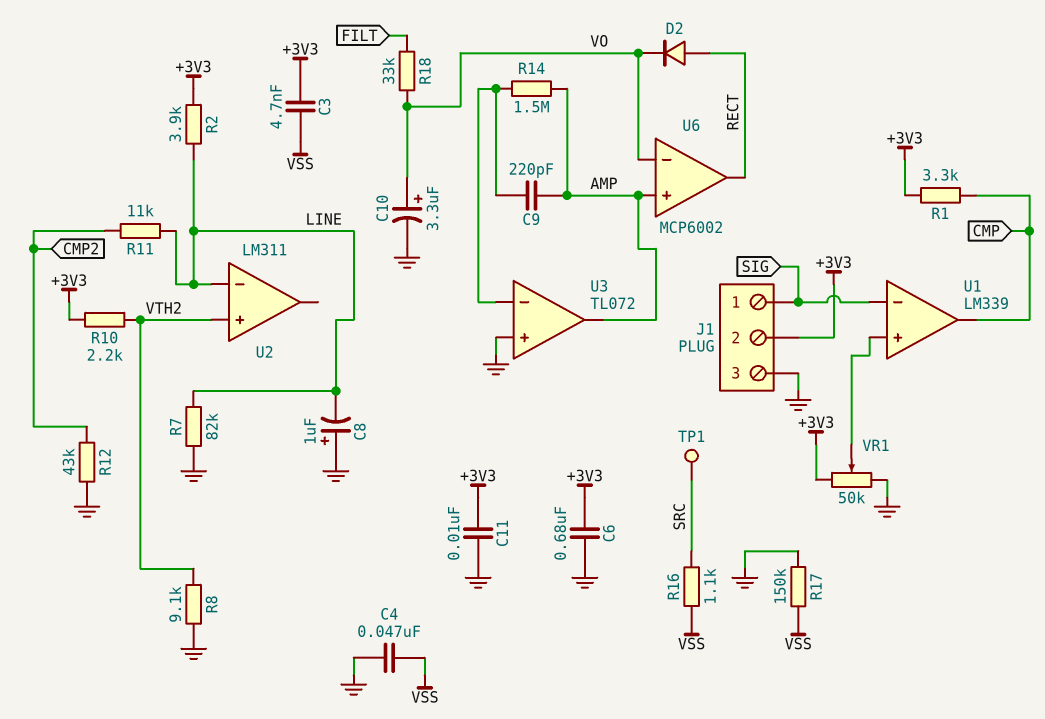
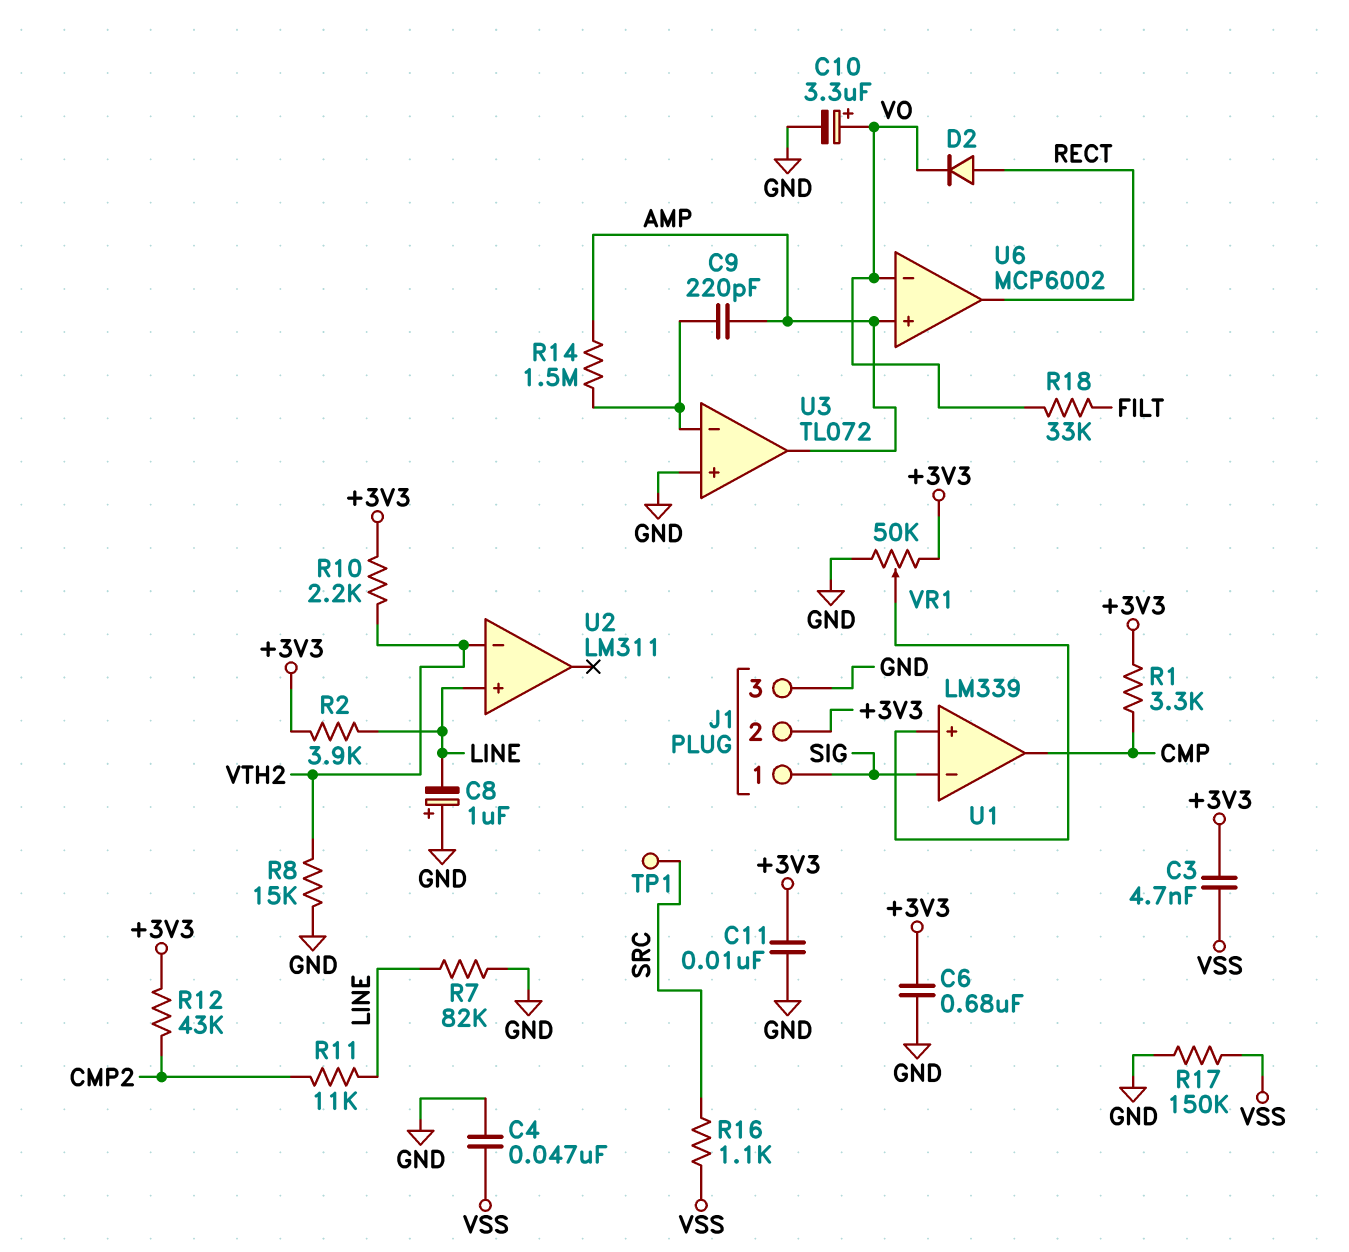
R8: 9.1k (GND, VTH2) -> 15k (GND, VTH2)
R12: 43k (CMP2, GND) -> 43k (+3V3, CMP2)
U2 pin in+: VTH2 -> LINE
U2 pin in-: LINE -> VTH2

